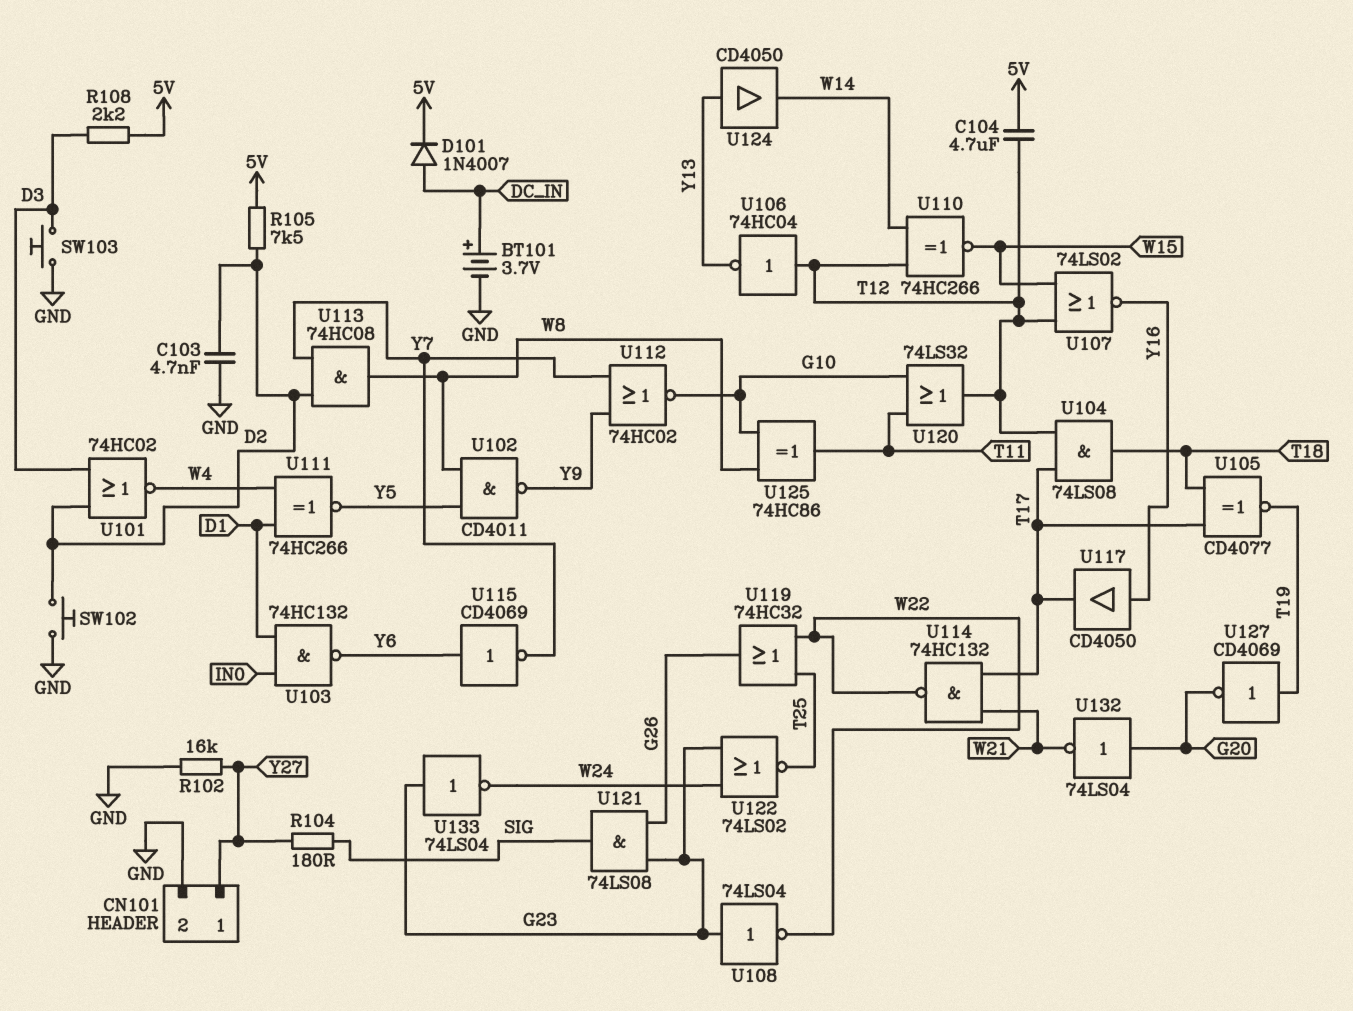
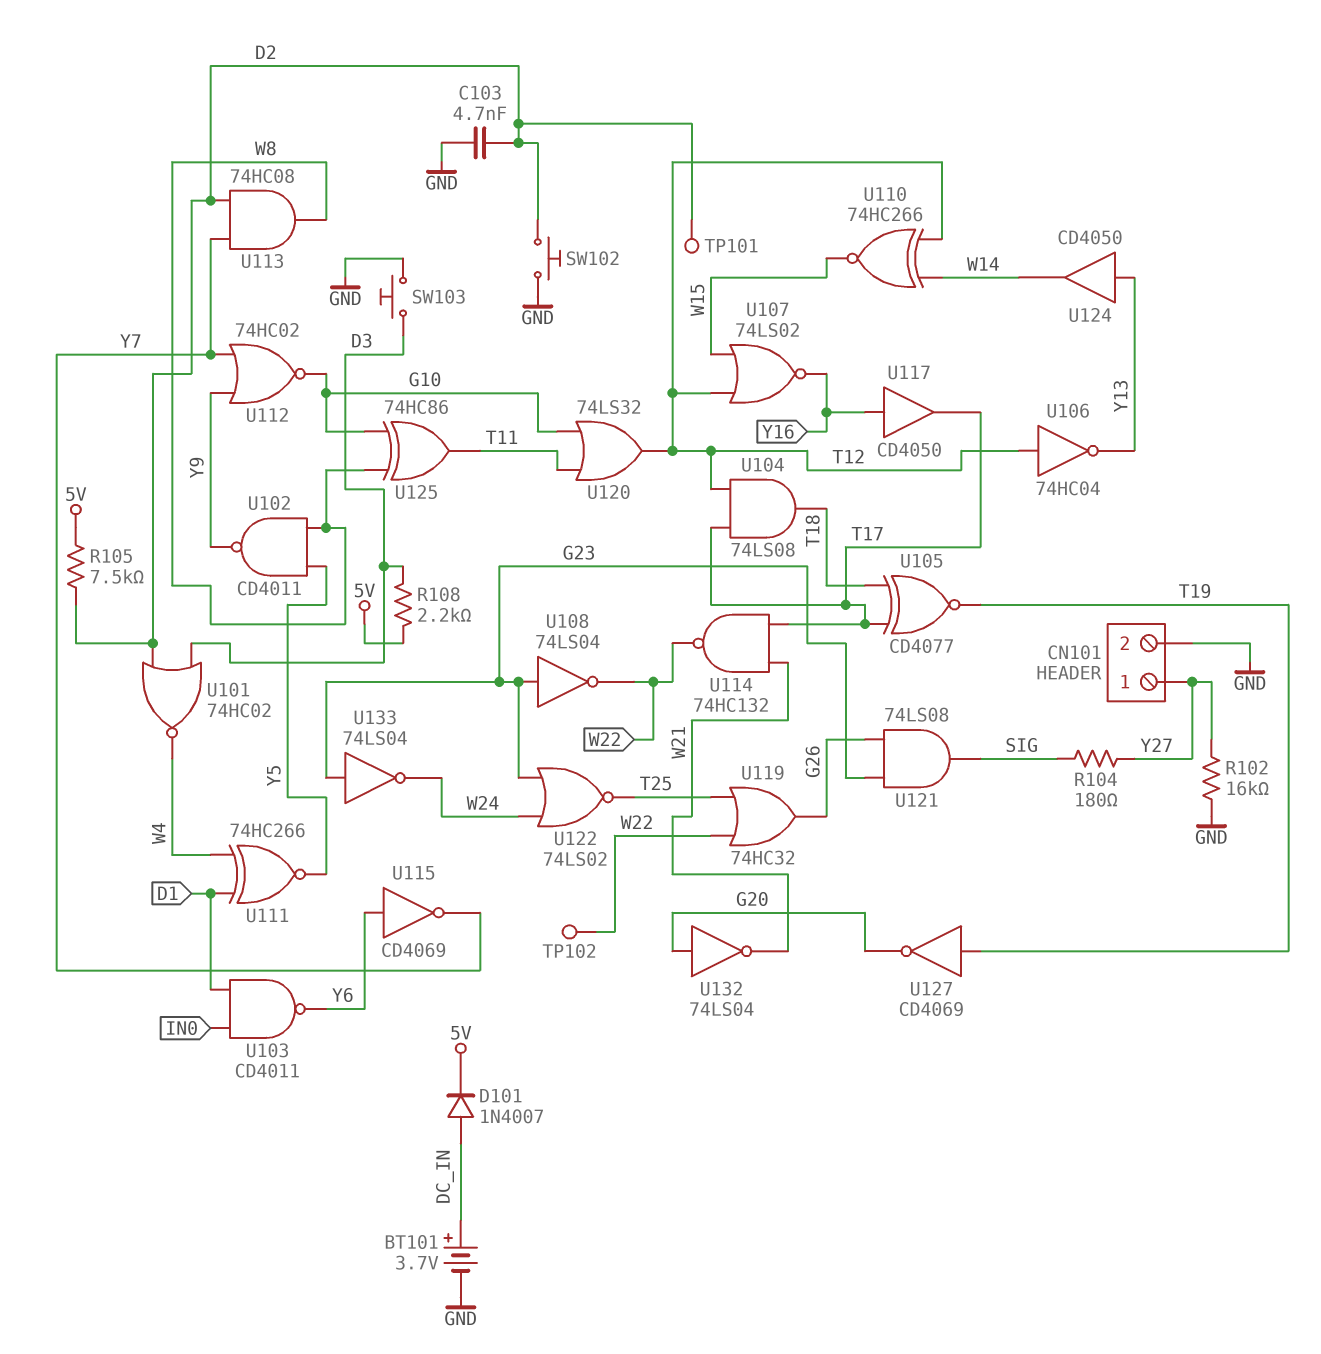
C104: 4.7uF (5V, T12) -> none
TP101: none -> test point (D2)
TP102: none -> test point (W22)
U103: NAND 74HC132 (in D1, in IN0, out Y6) -> NAND CD4011 (in D1, in IN0, out Y6)

